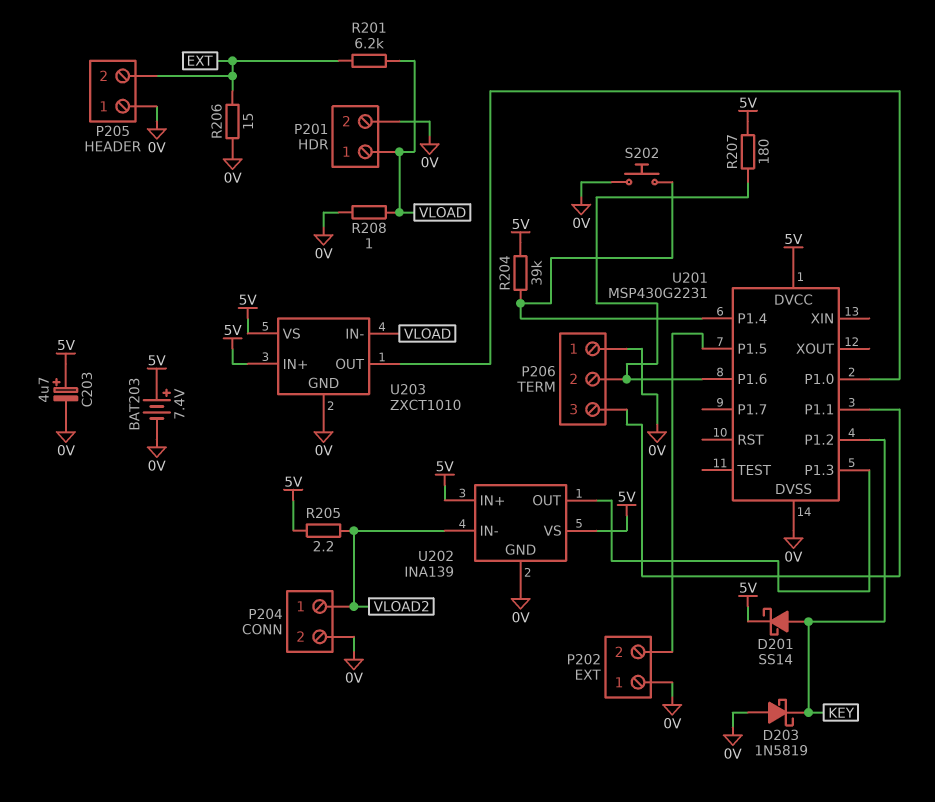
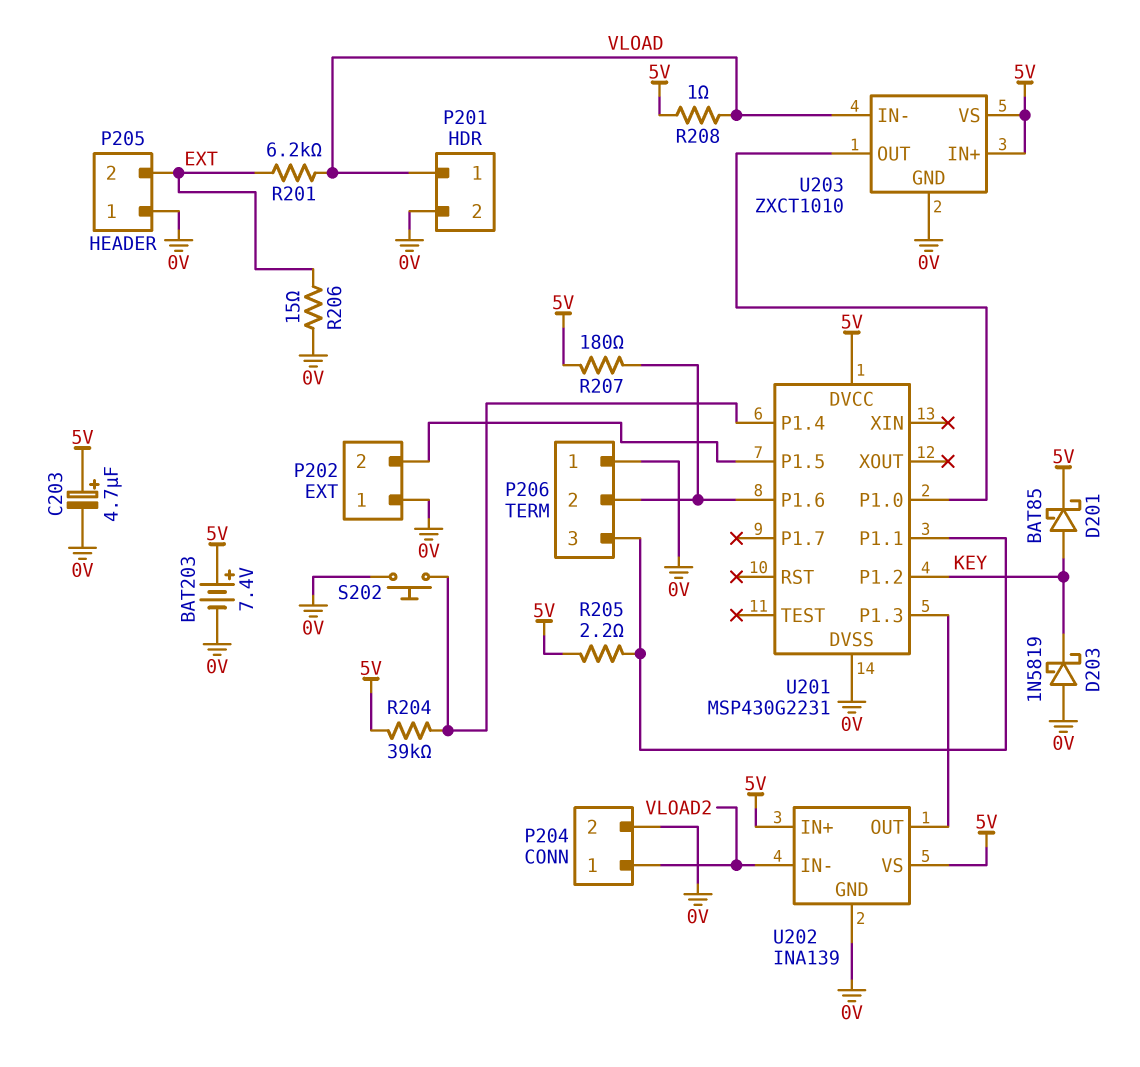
D201: schottky SS14 (A KEY, K 5V) -> schottky BAT85 (A KEY, K 5V)
R205: 2.2 (5V, VLOAD2) -> 2.2 (5V, P206/3)
R208: 1 (0V, VLOAD) -> 1 (5V, VLOAD)

